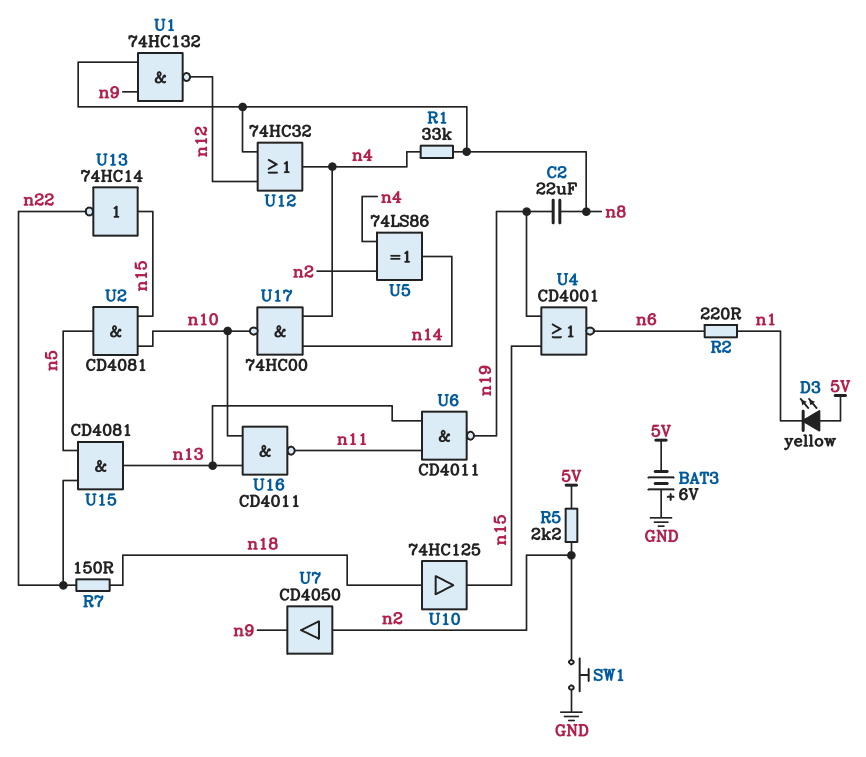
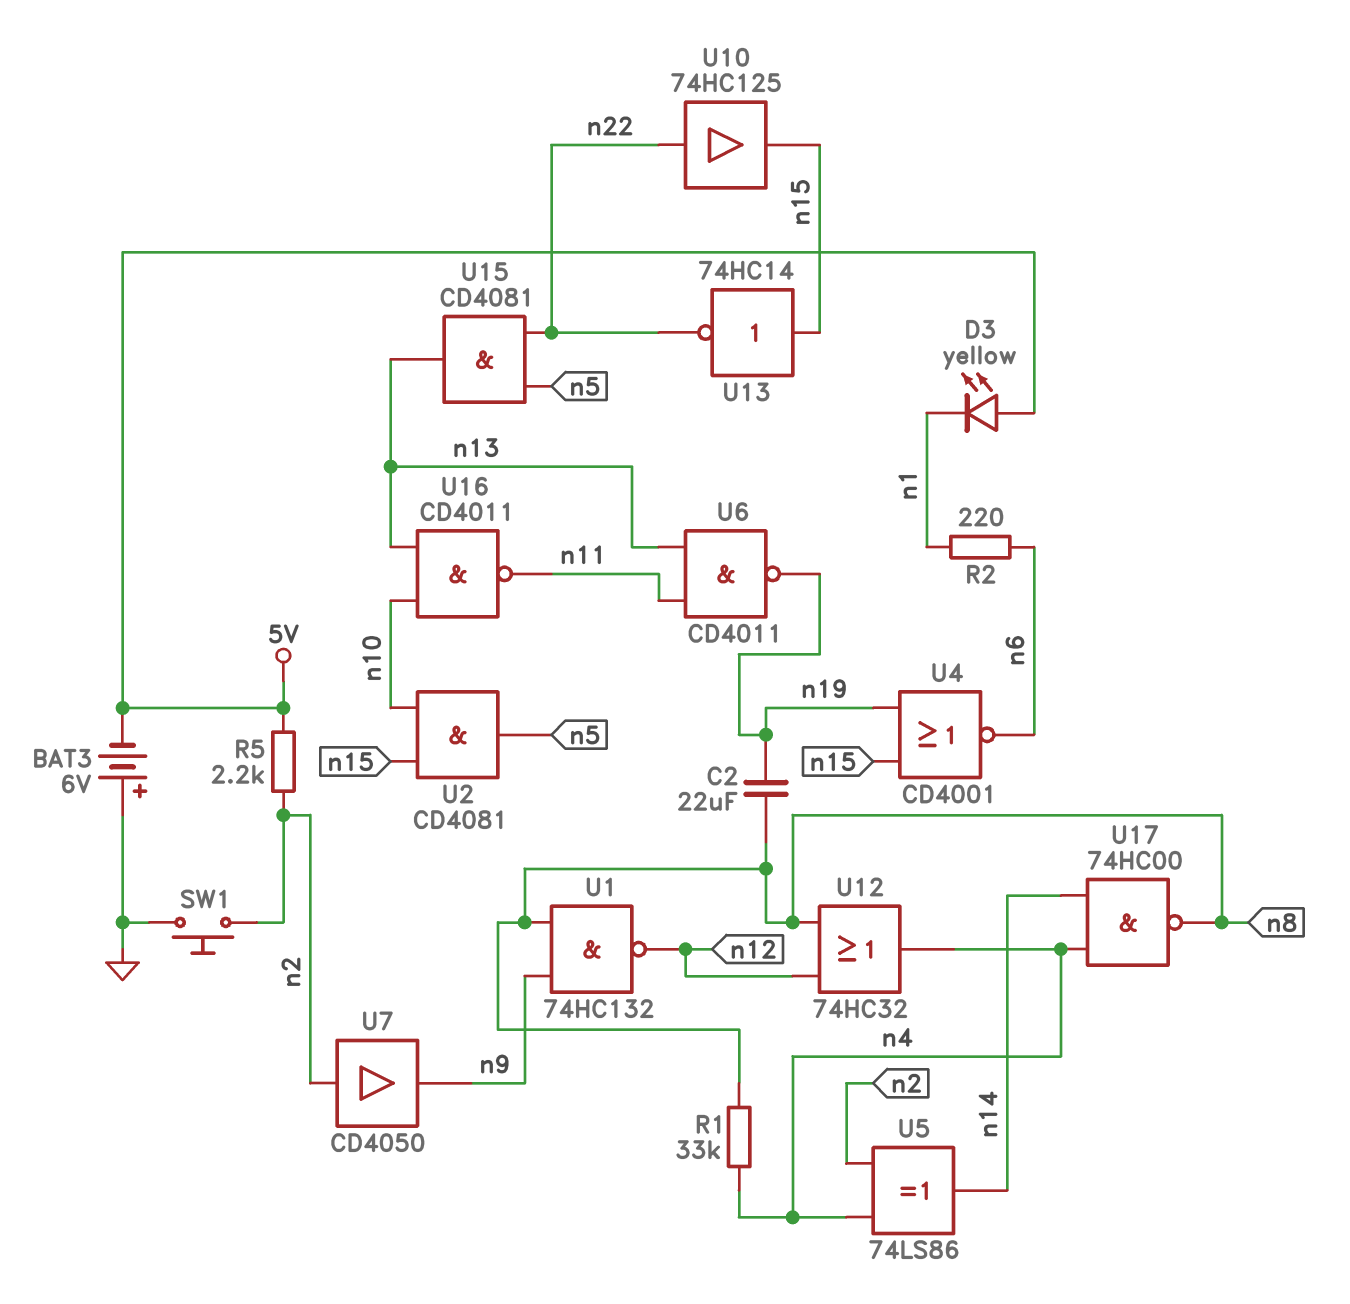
R7: 150 (n18, n22) -> none
U10: buffer 74HC125 (in n18, out n15) -> buffer 74HC125 (in n22, out n15)
U17: NAND 74HC00 (in n4, in n14, out n10) -> NAND 74HC00 (in n4, in n14, out n8)

